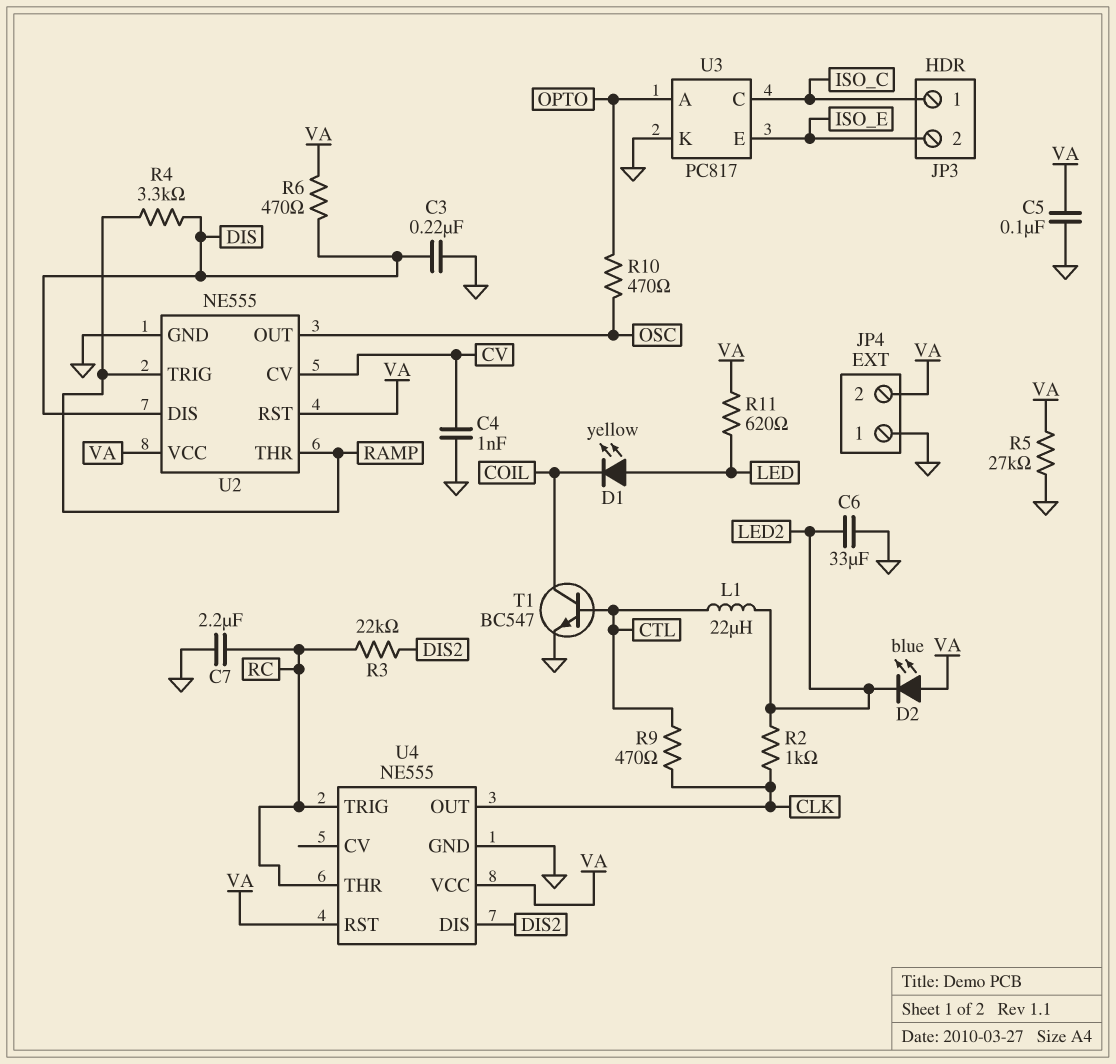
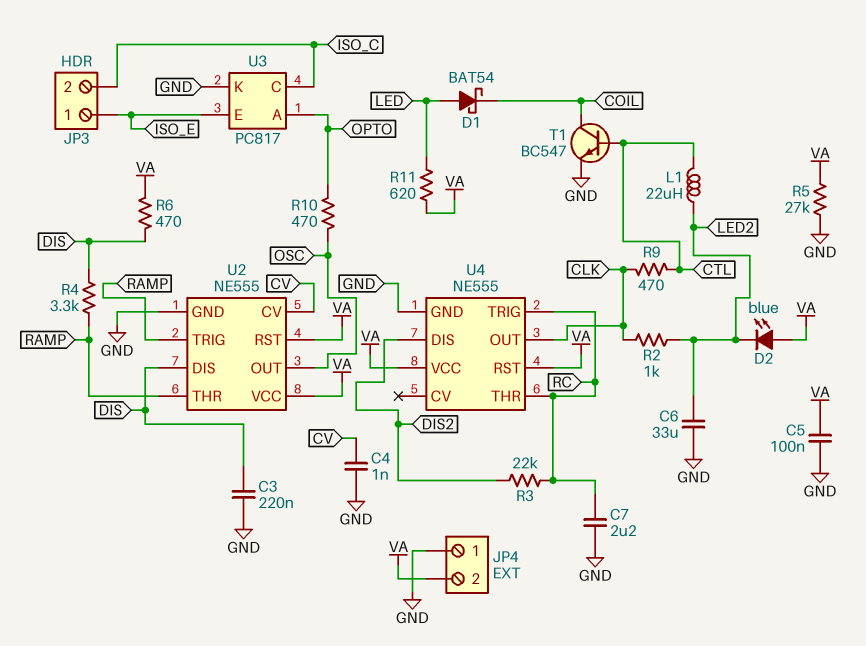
D1: LED yellow (A LED, K COIL) -> schottky BAT54 (A LED, K COIL)
JP3 pin 1: ISO_C -> ISO_E
JP3 pin 2: ISO_E -> ISO_C

